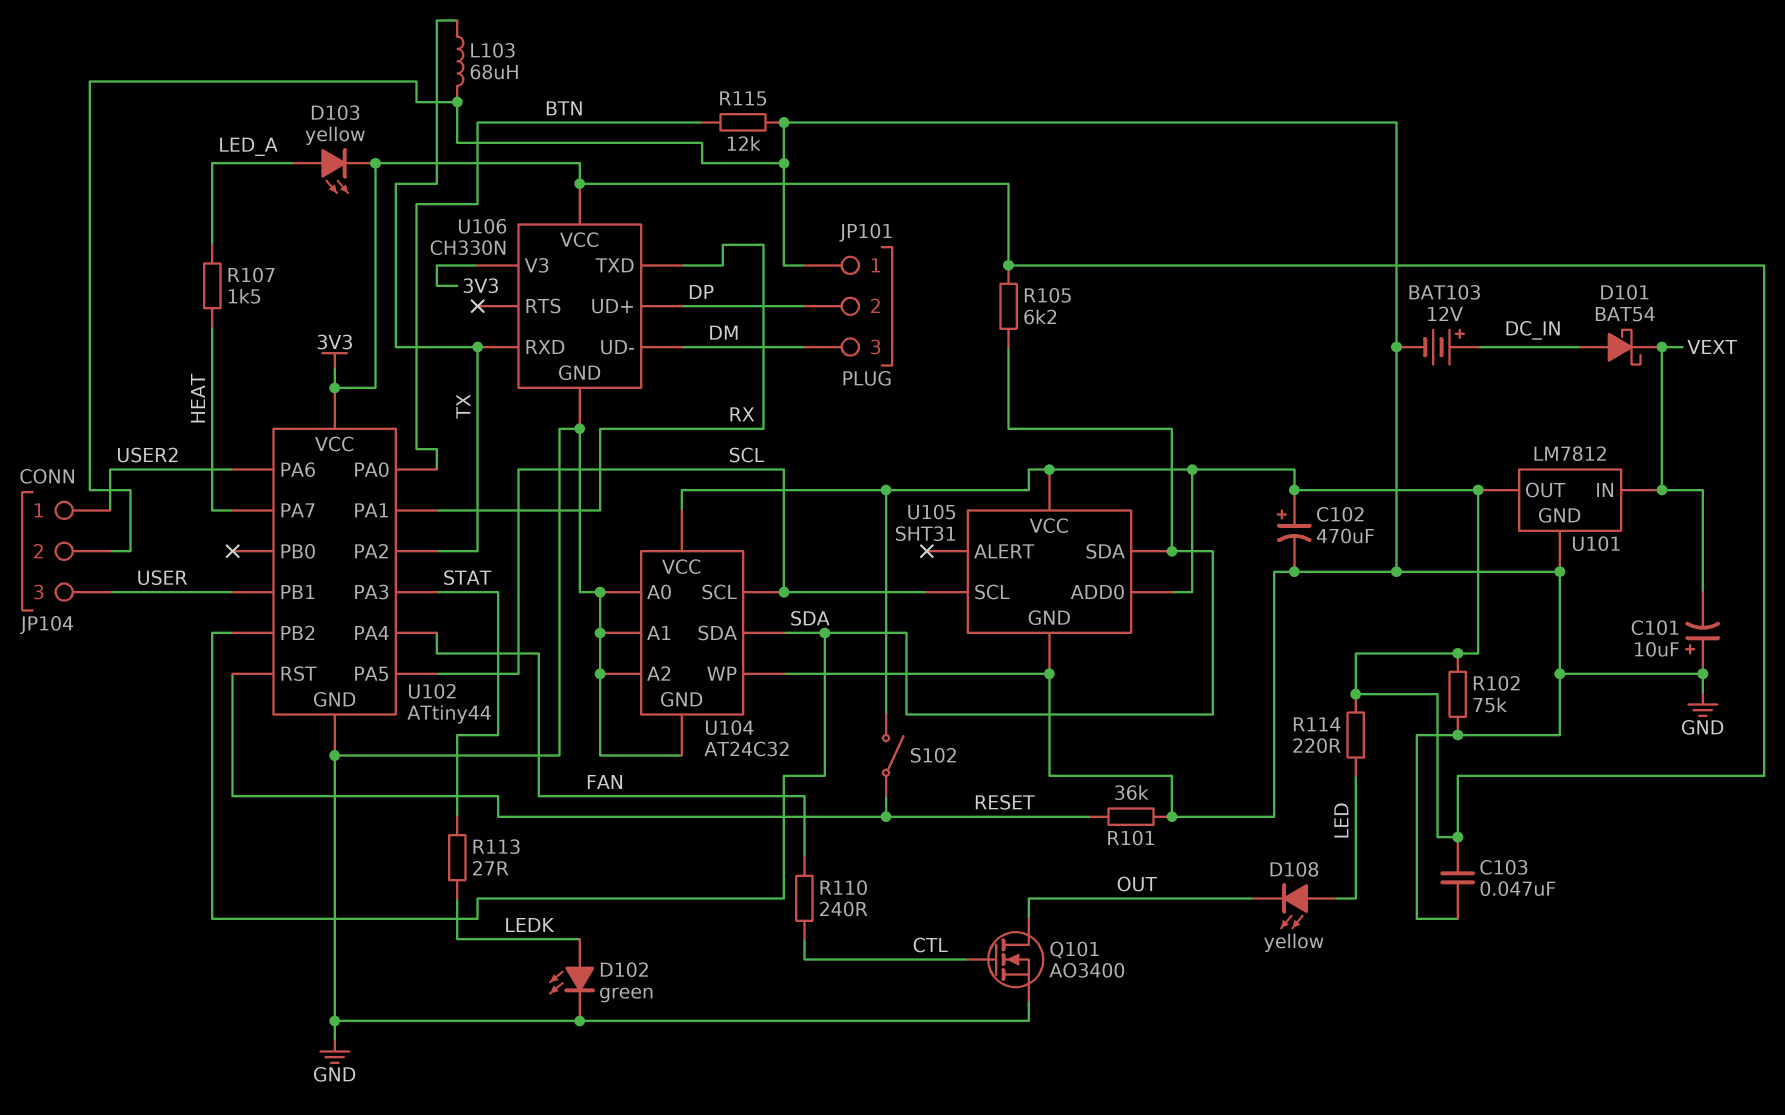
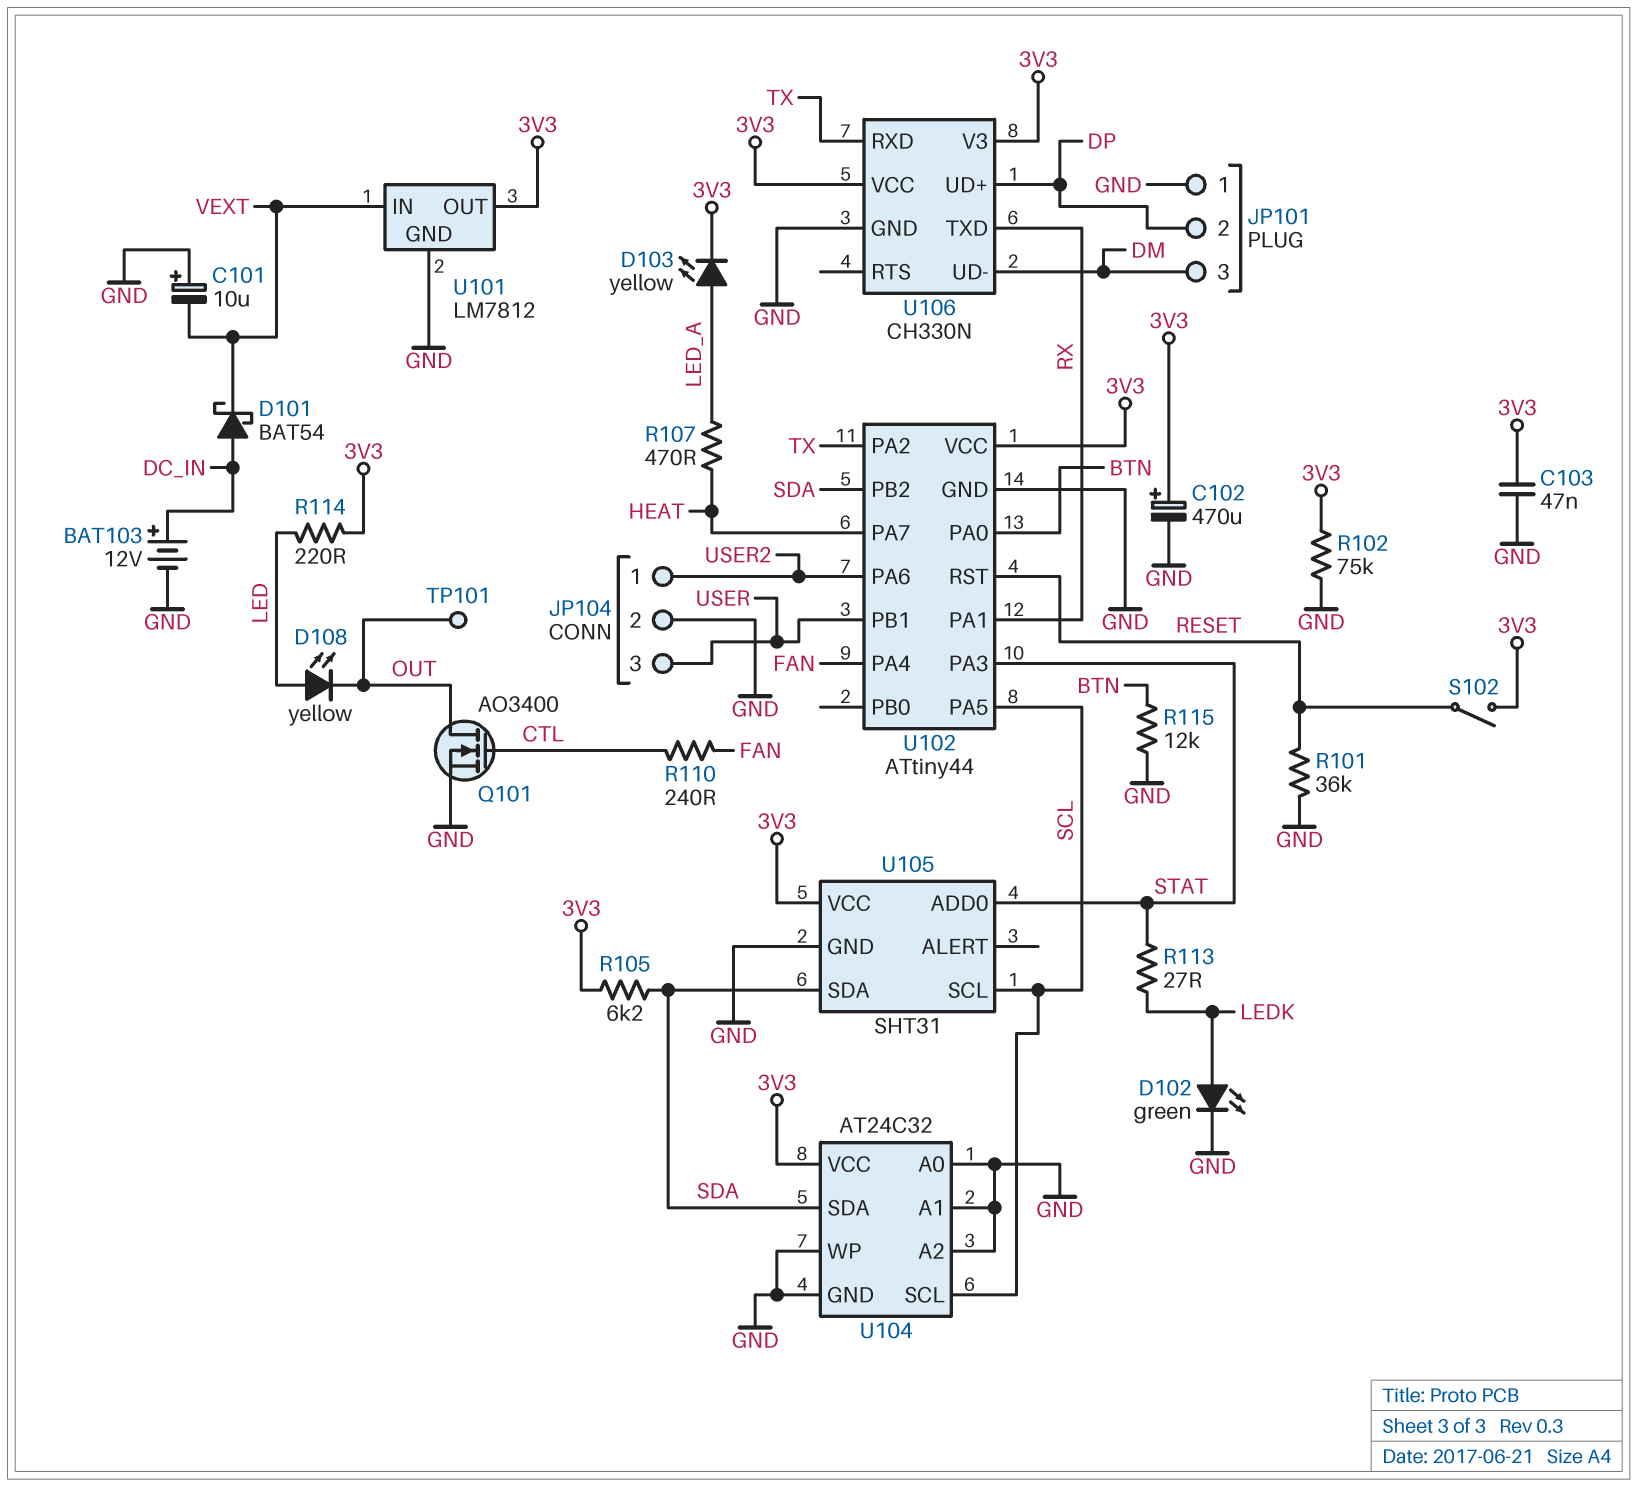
L103: 68uH (GND, TX) -> none
R107: 1.5k (HEAT, LED_A) -> 470 (HEAT, LED_A)
TP101: none -> test point (OUT)
U105 pin ADD0: 3V3 -> STAT

